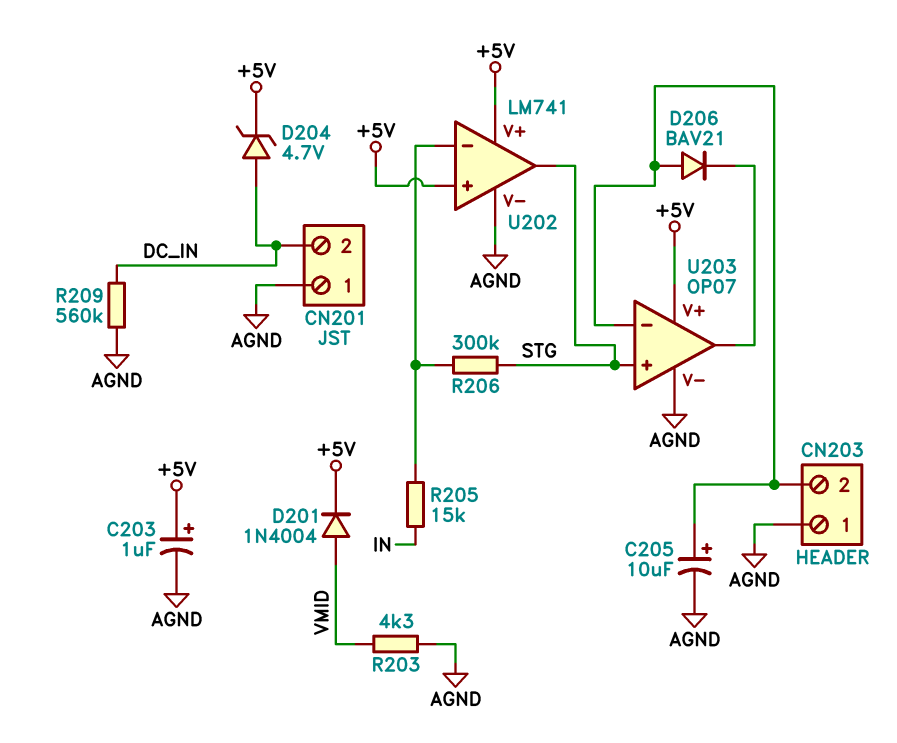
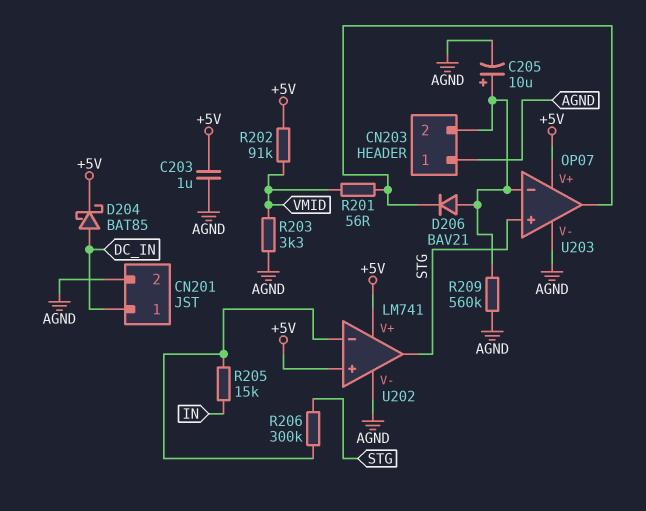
C203: 1uF (plus +5V, minus AGND) -> 1uF (+5V, AGND)
CN201 pin 1: AGND -> DC_IN
CN201 pin 2: DC_IN -> AGND
D201: diode 1N4004 (A VMID, K +5V) -> none
D204: zener 4.7V (A DC_IN, K +5V) -> schottky BAT85 (A DC_IN, K +5V)
R201: none -> 56 (U203/out, VMID)
R202: none -> 91k (+5V, VMID)
R203: 4.3k (AGND, VMID) -> 3.3k (AGND, VMID)
R209: 560k (AGND, DC_IN) -> 560k (AGND, CN203/2)

